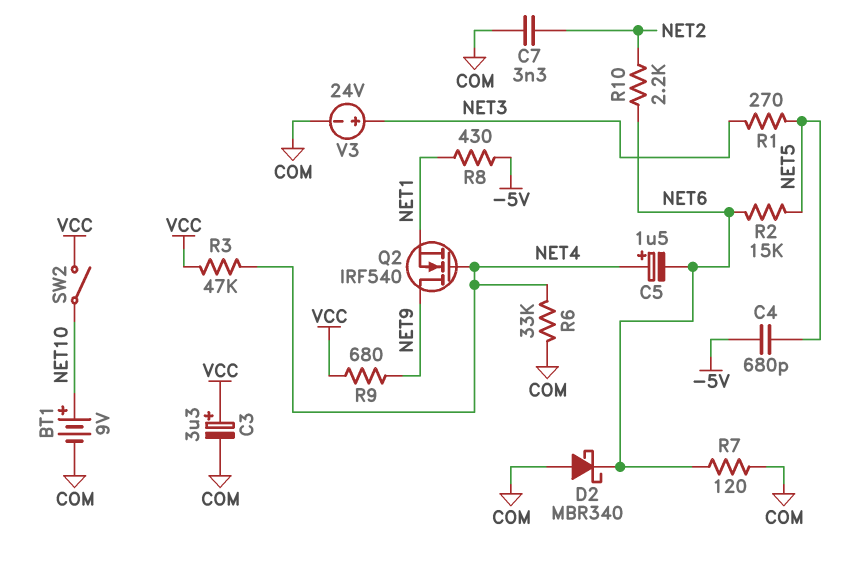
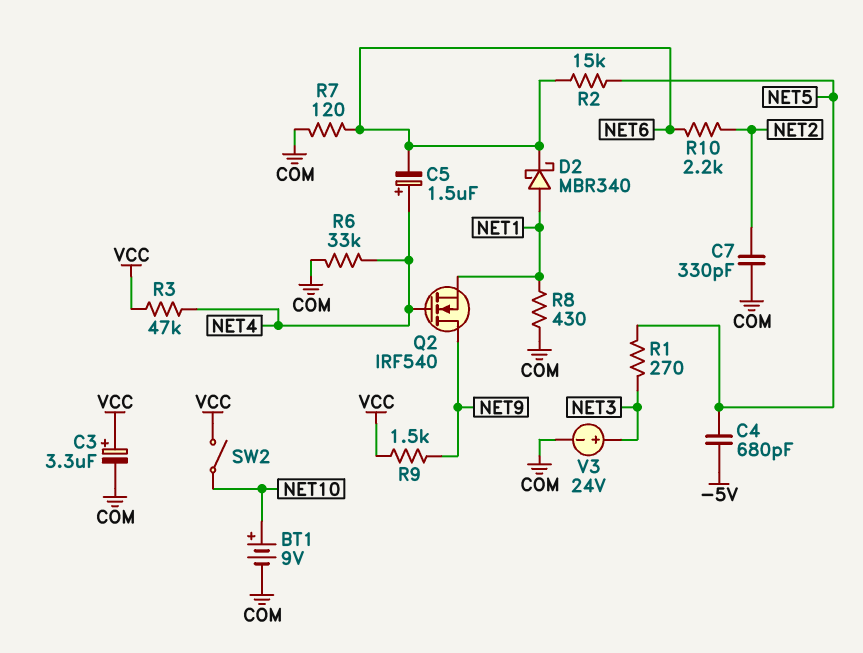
C7: 3.3nF (COM, NET2) -> 330pF (COM, NET2)
D2: schottky MBR340 (A COM, K NET6) -> schottky MBR340 (A NET1, K NET6)
R8: 430 (-5V, NET1) -> 430 (COM, NET1)
R9: 680 (NET9, VCC) -> 1.5k (NET9, VCC)

